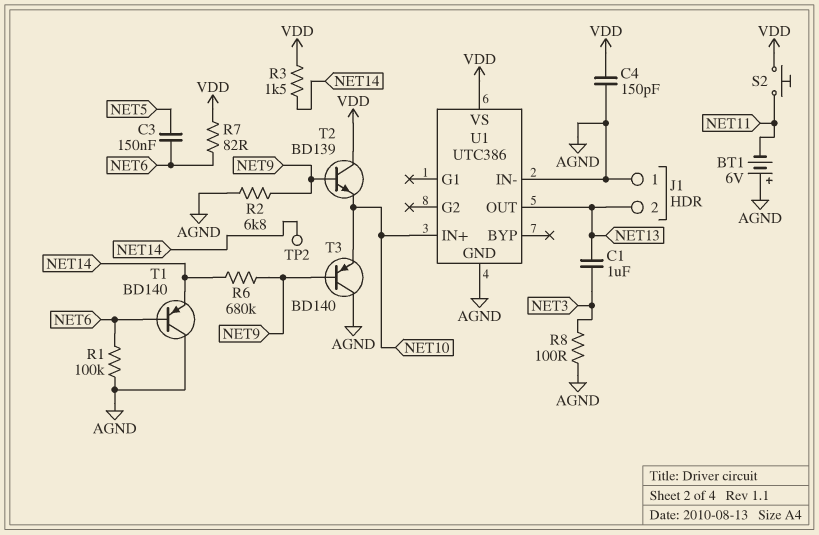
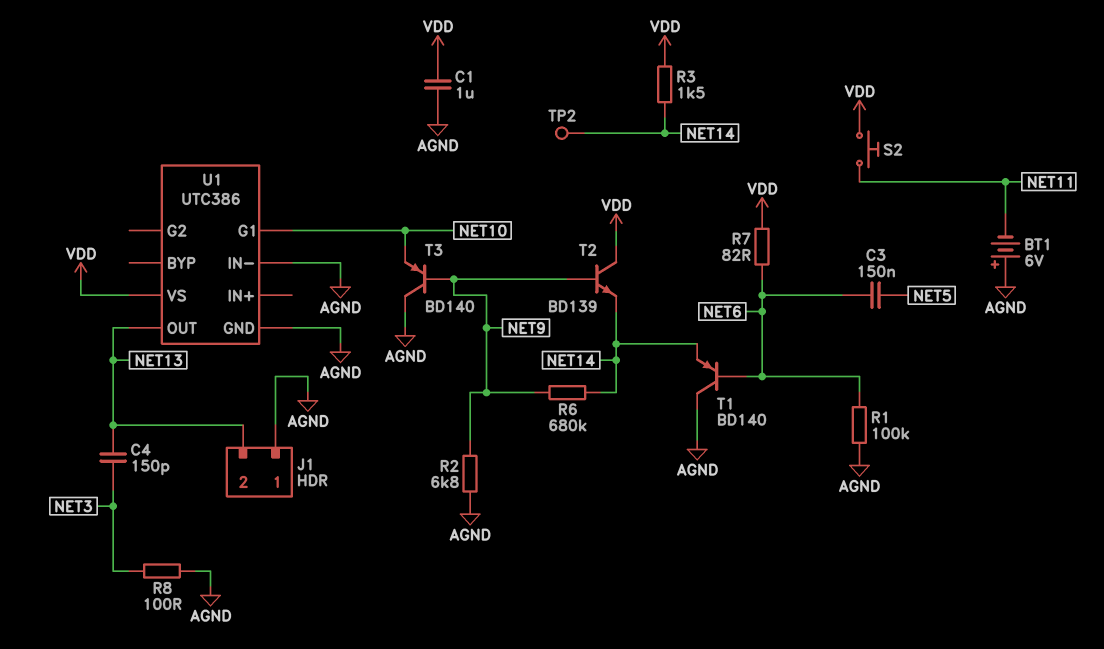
C1: 1uF (NET3, NET13) -> 1uF (AGND, VDD)
C4: 150pF (AGND, VDD) -> 150pF (NET3, NET13)
T2: NPN BD139 (B NET9, C VDD, E NET10) -> NPN BD139 (B NET9, C VDD, E NET14)
U1 pin G1: none -> NET10
U1 pin IN+: NET10 -> none

